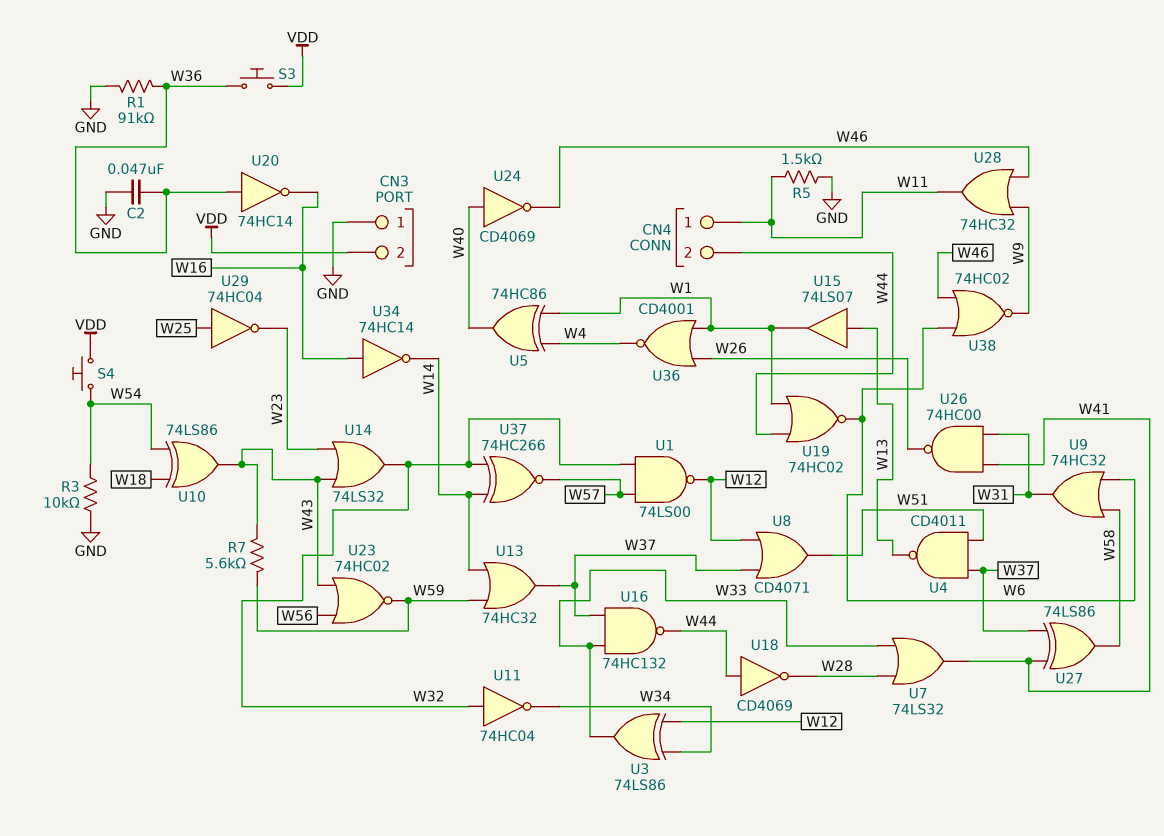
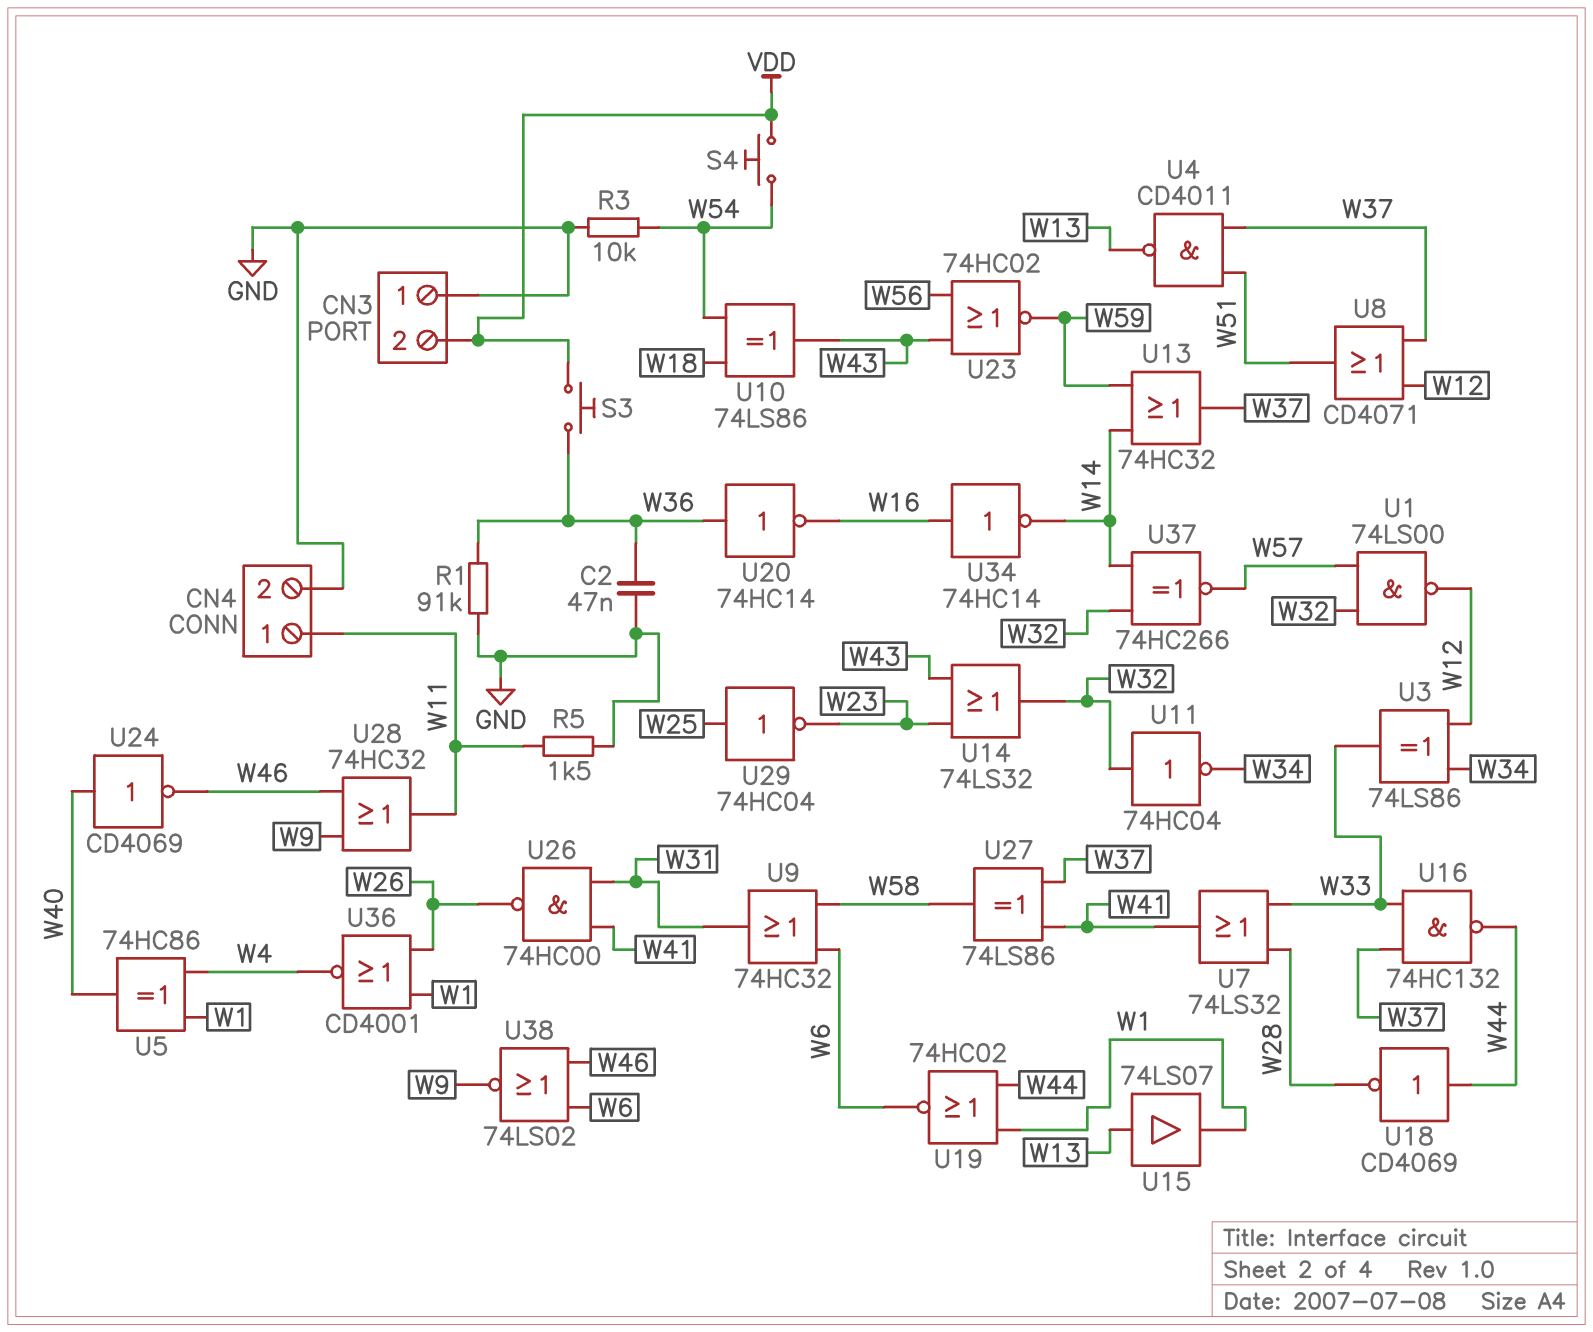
CN4 pin 2: W44 -> GND
R7: 5.6k (W43, W59) -> none
U38: NOR 74HC02 (in W6, in W46, out W9) -> NOR 74LS02 (in W6, in W46, out W9)

